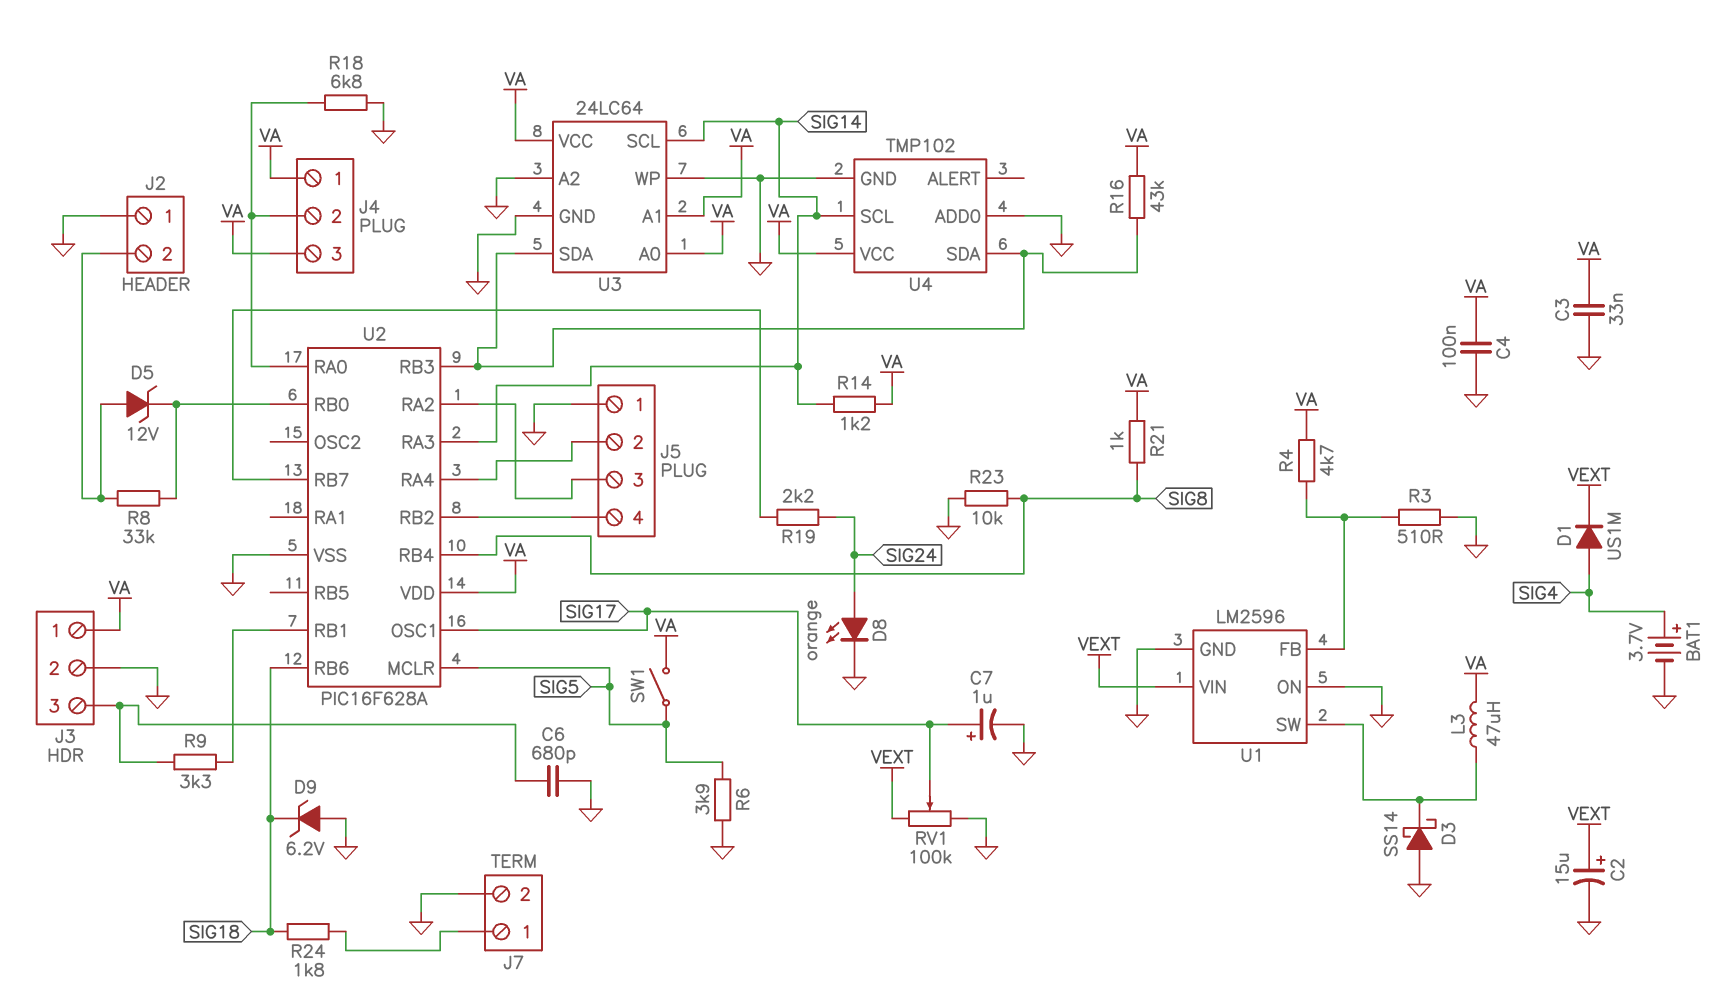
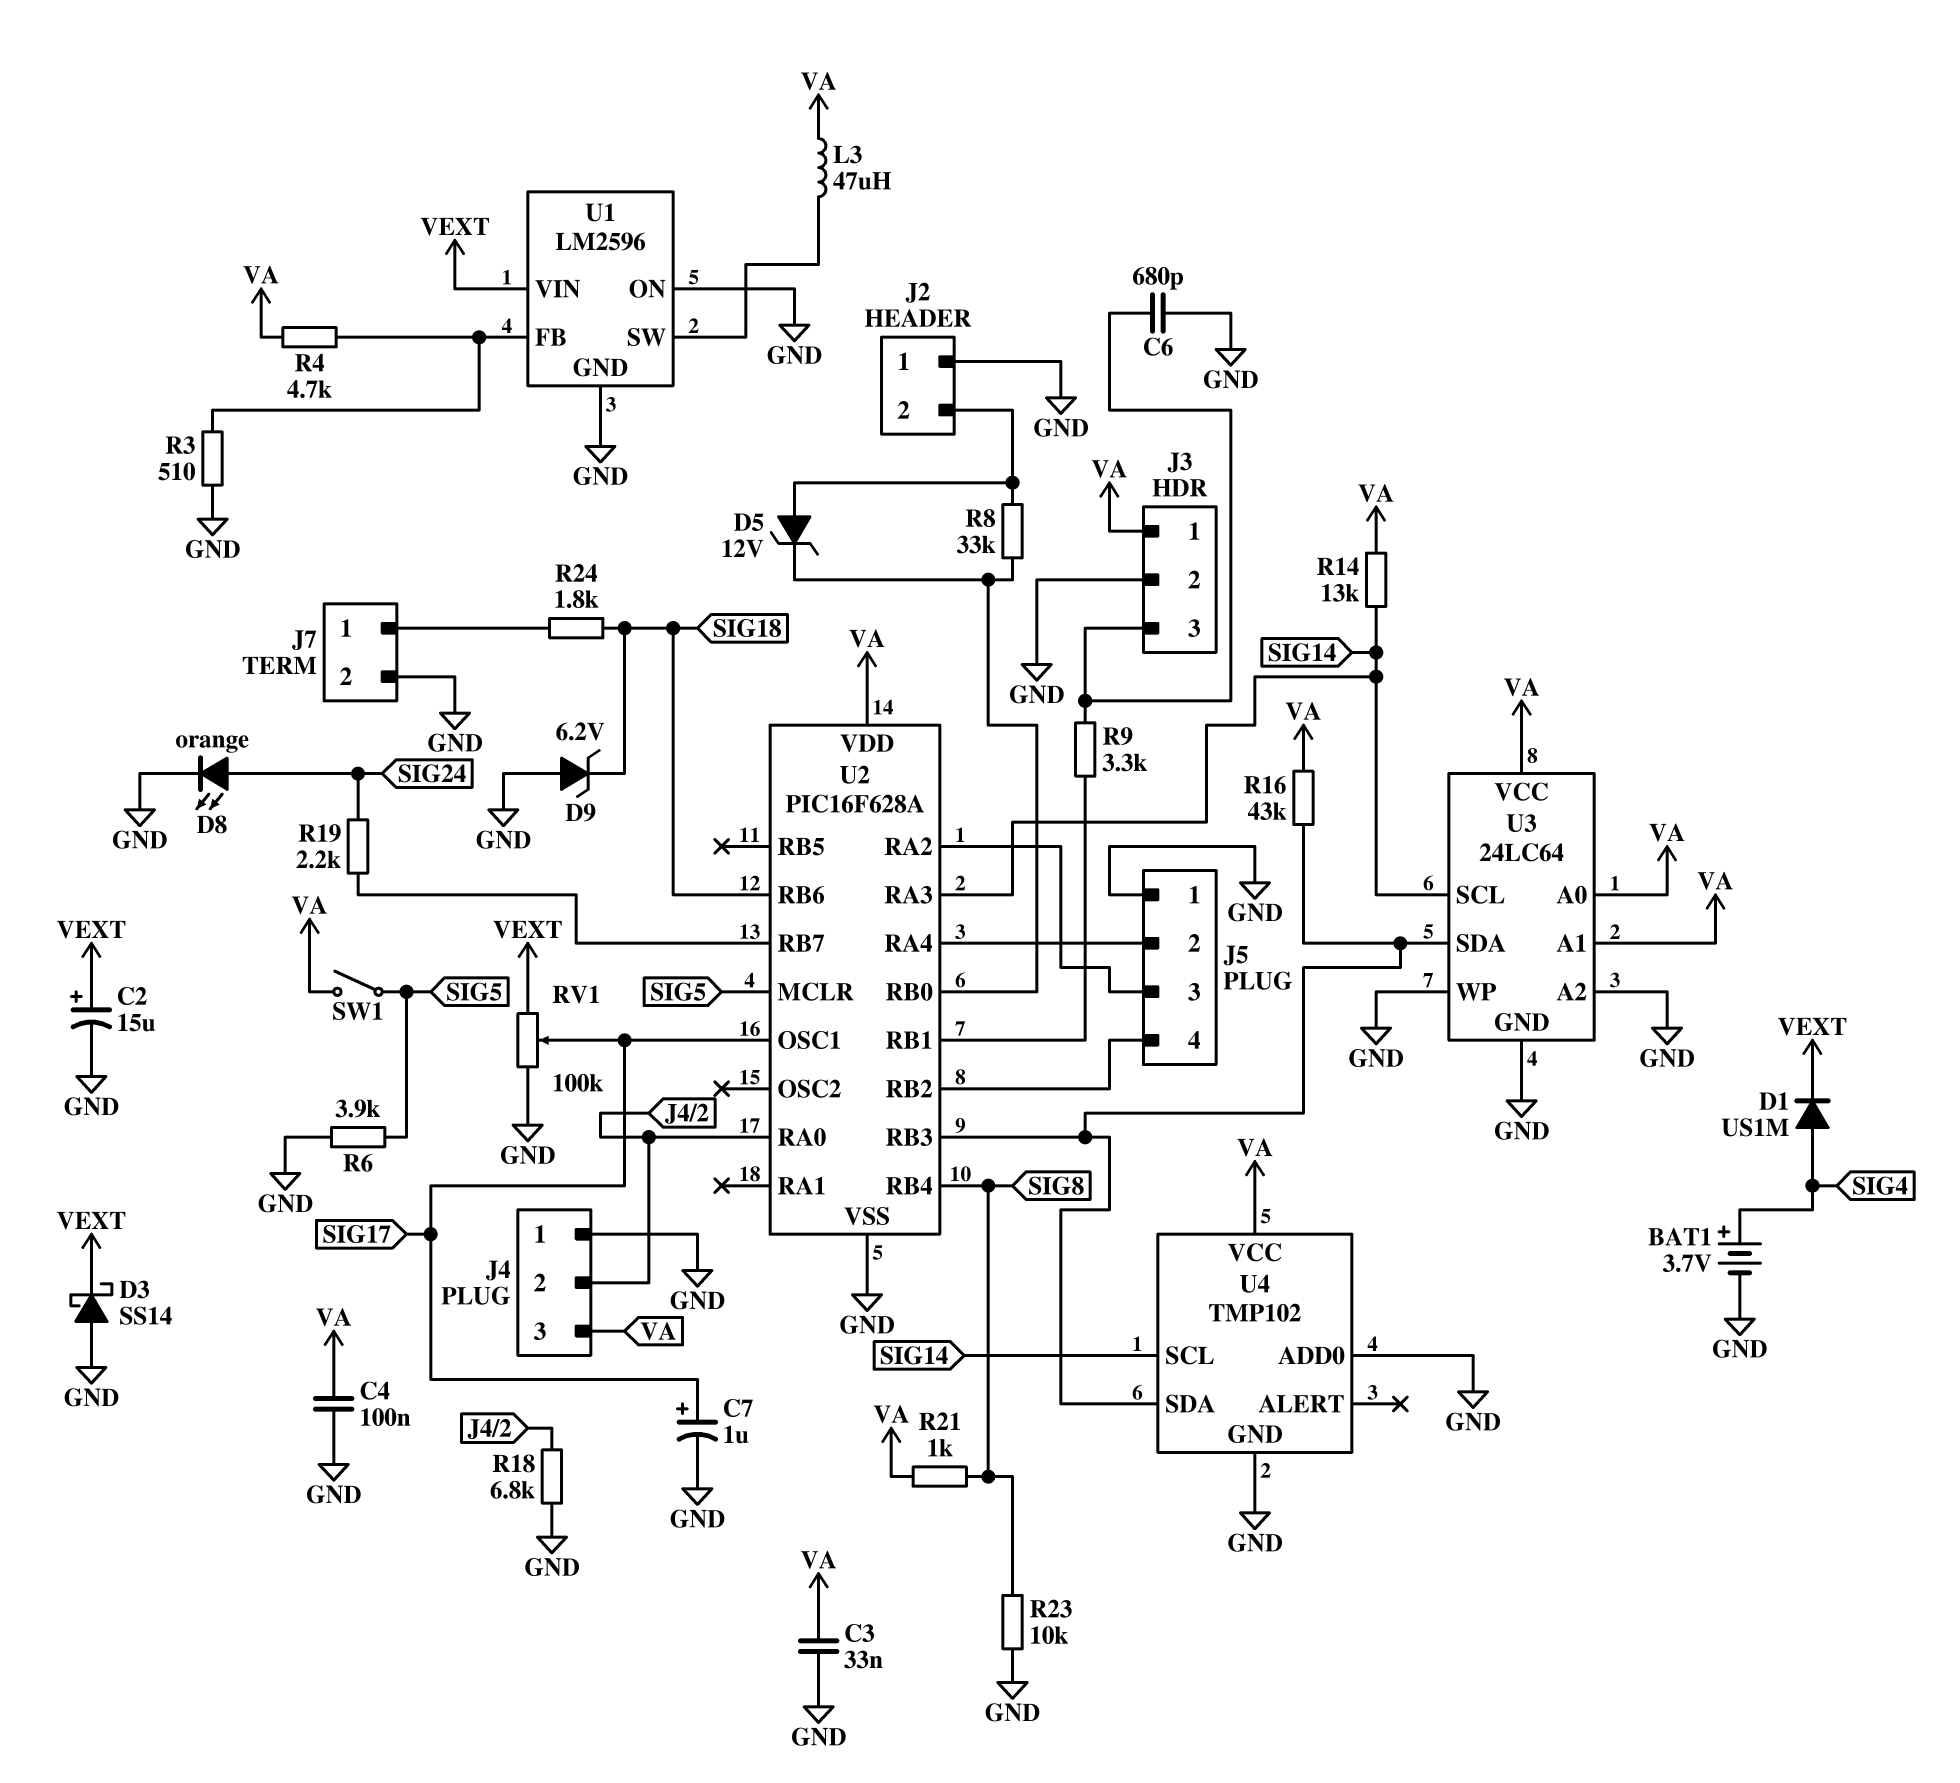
D3: schottky SS14 (A GND, K U1/SW) -> schottky SS14 (A GND, K VEXT)
J4 pin 1: VA -> GND
R14: 1.2k (SIG14, VA) -> 13k (SIG14, VA)

